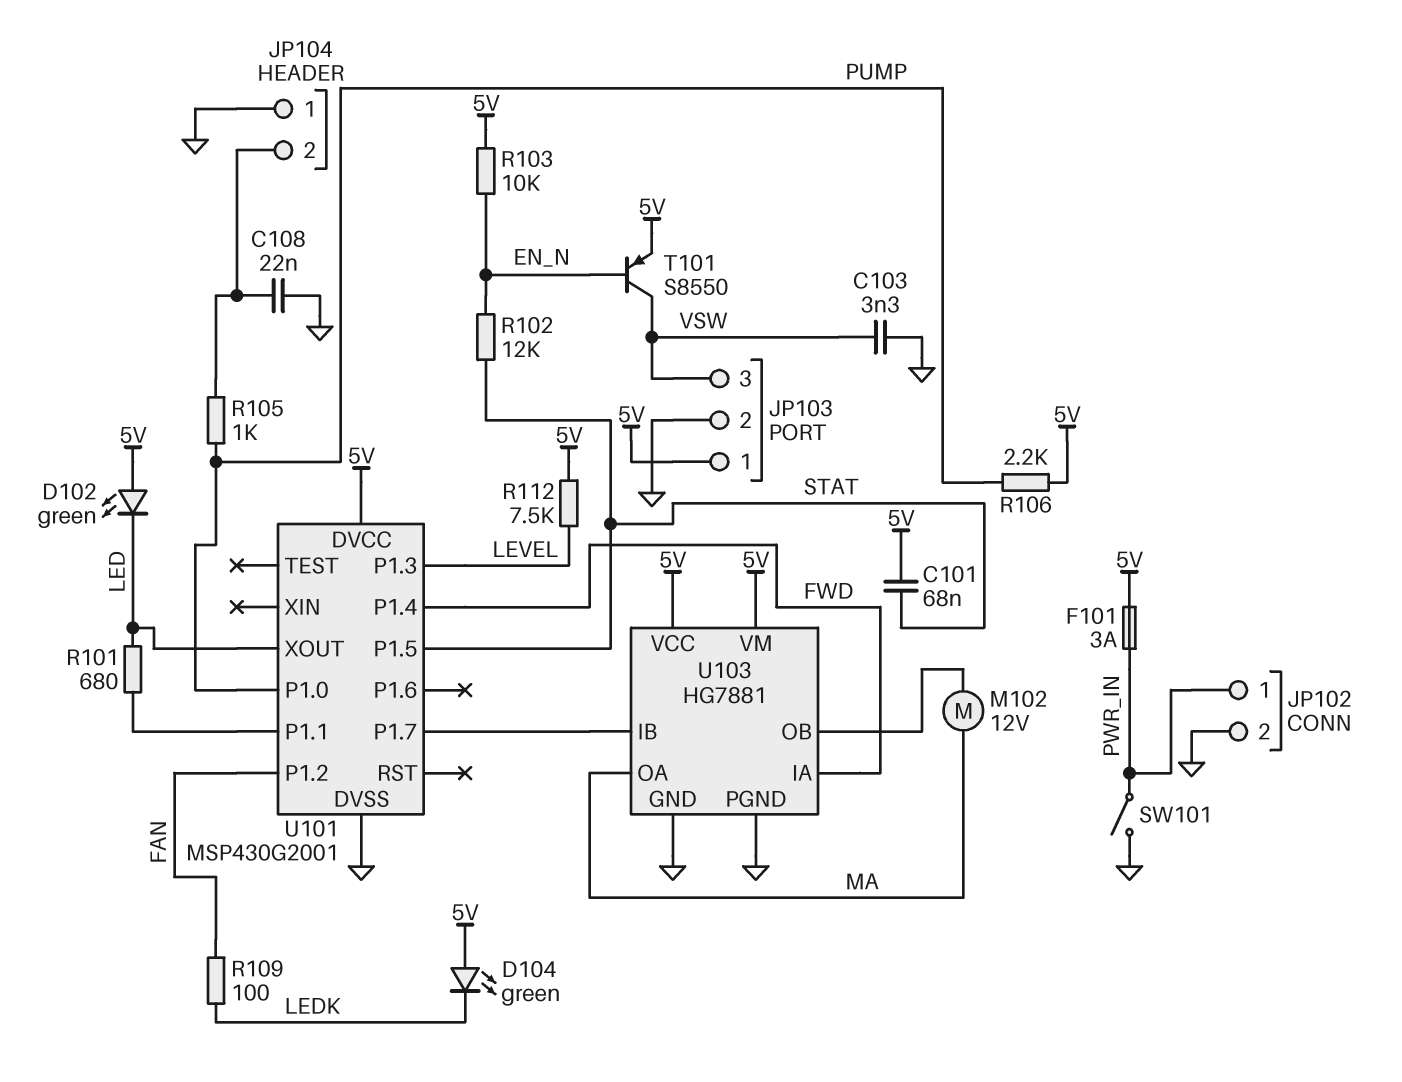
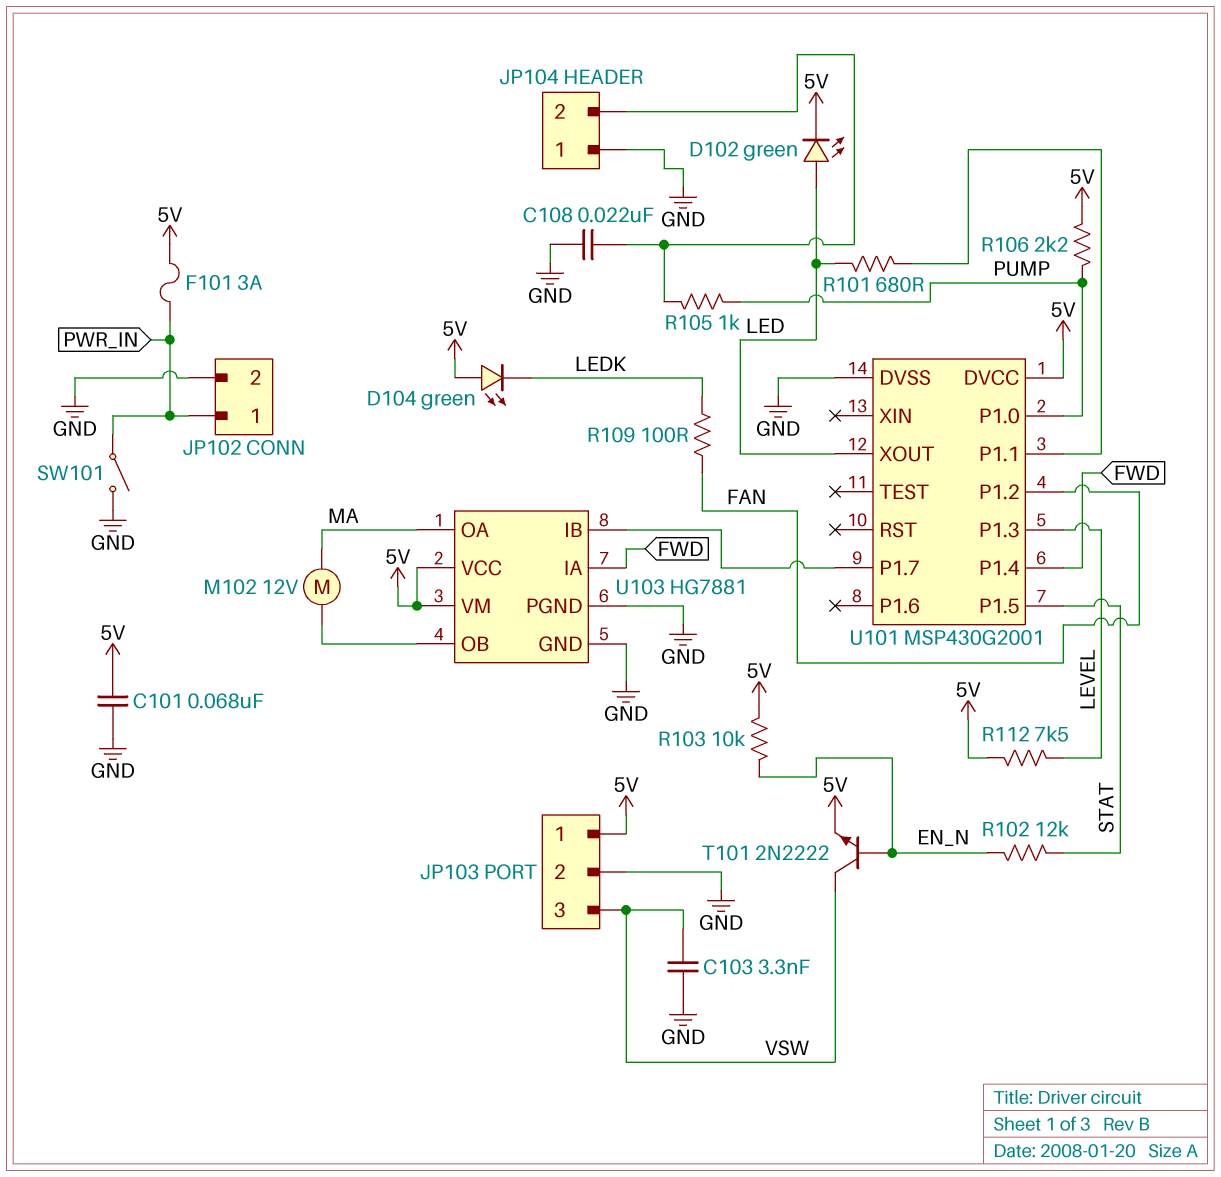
C101: 68nF (5V, STAT) -> 68nF (5V, GND)
D102: LED green (A 5V, K LED) -> LED green (A LED, K 5V)
T101: PNP S8550 (B EN_N, C VSW, E 5V) -> NPN 2N2222 (B EN_N, C VSW, E 5V)

